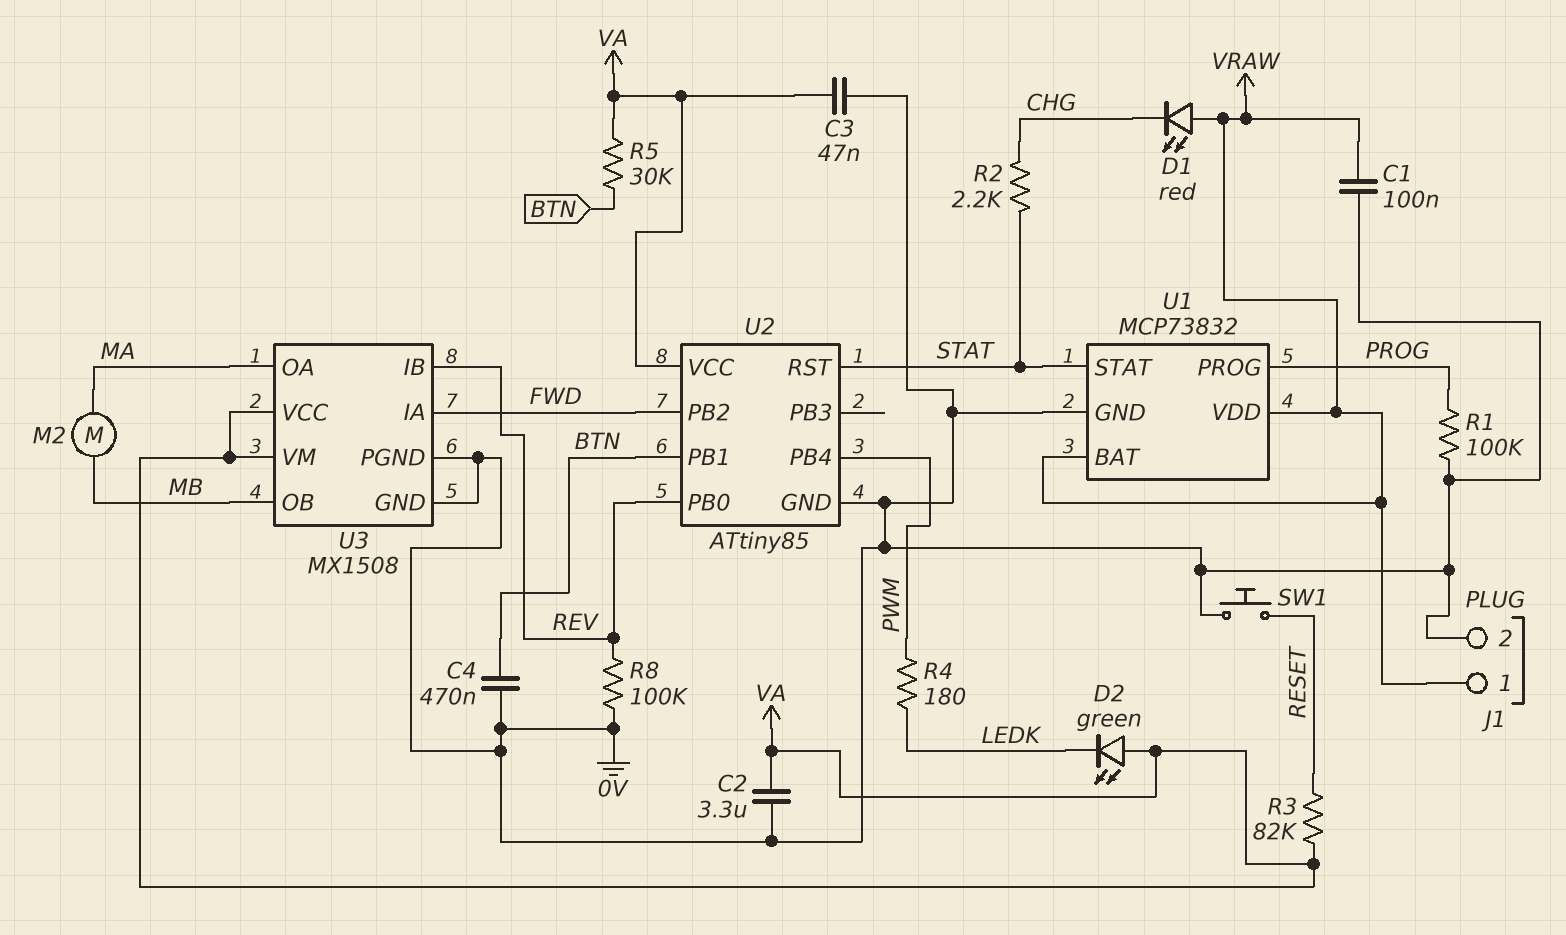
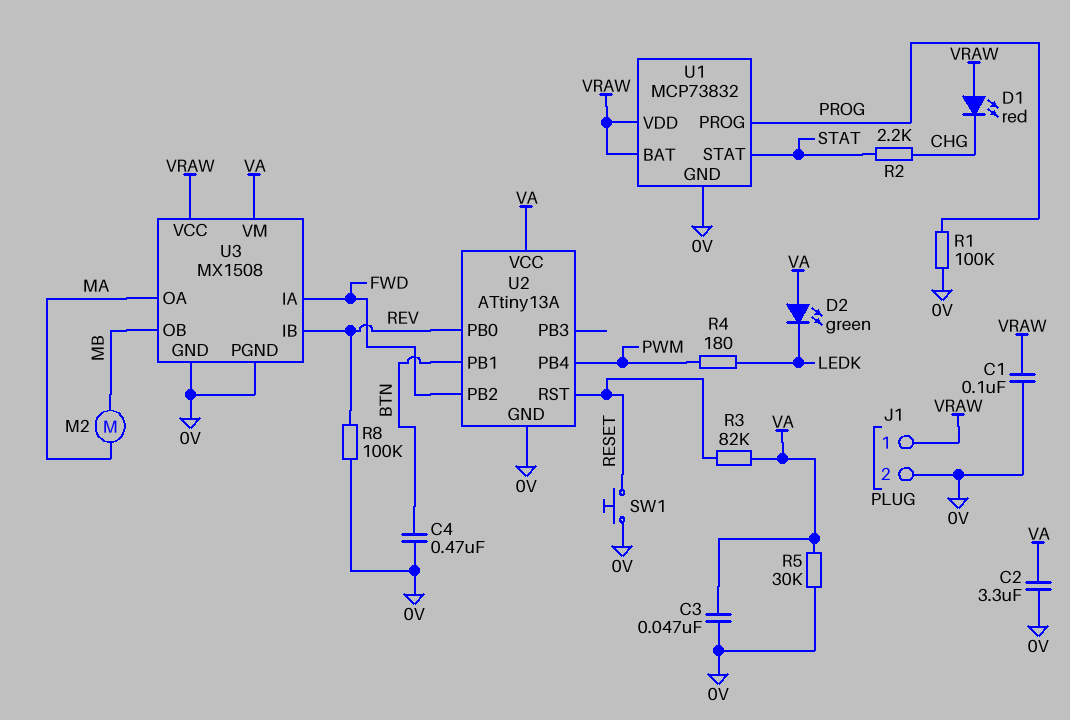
R5: 30k (BTN, VA) -> 30k (0V, VA)
U2: ATtiny85 -> ATtiny13A
U2 pin RST: STAT -> RESET
U3 pin VCC: VA -> VRAW

